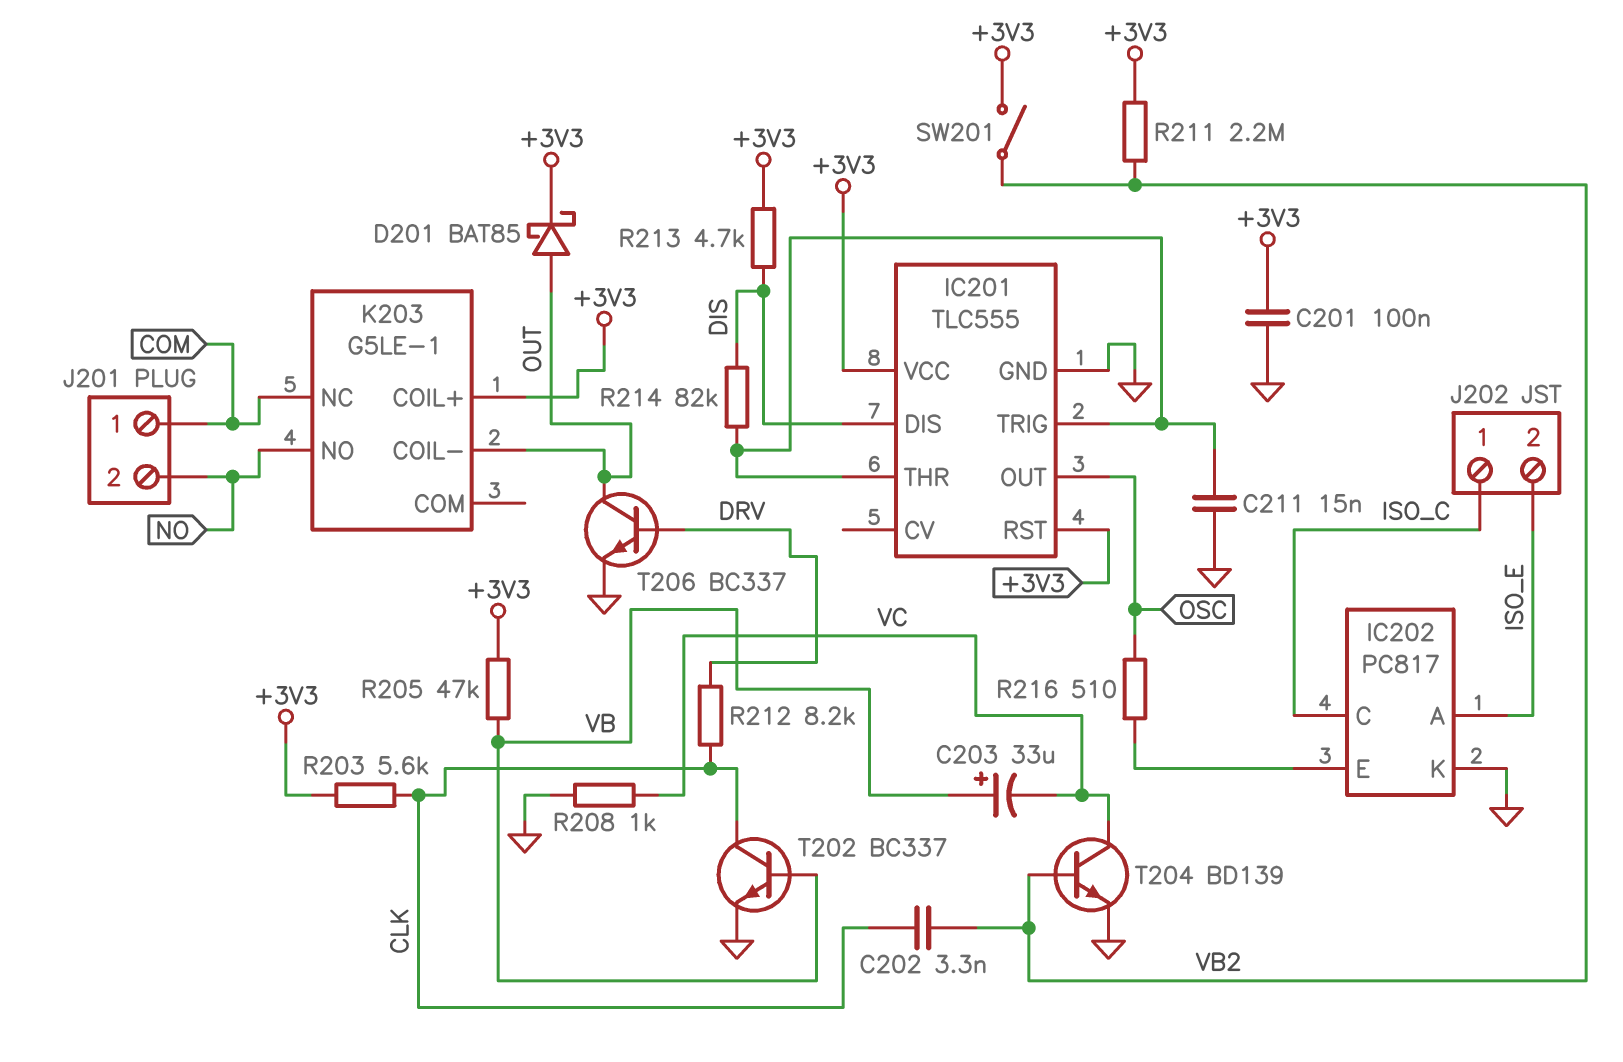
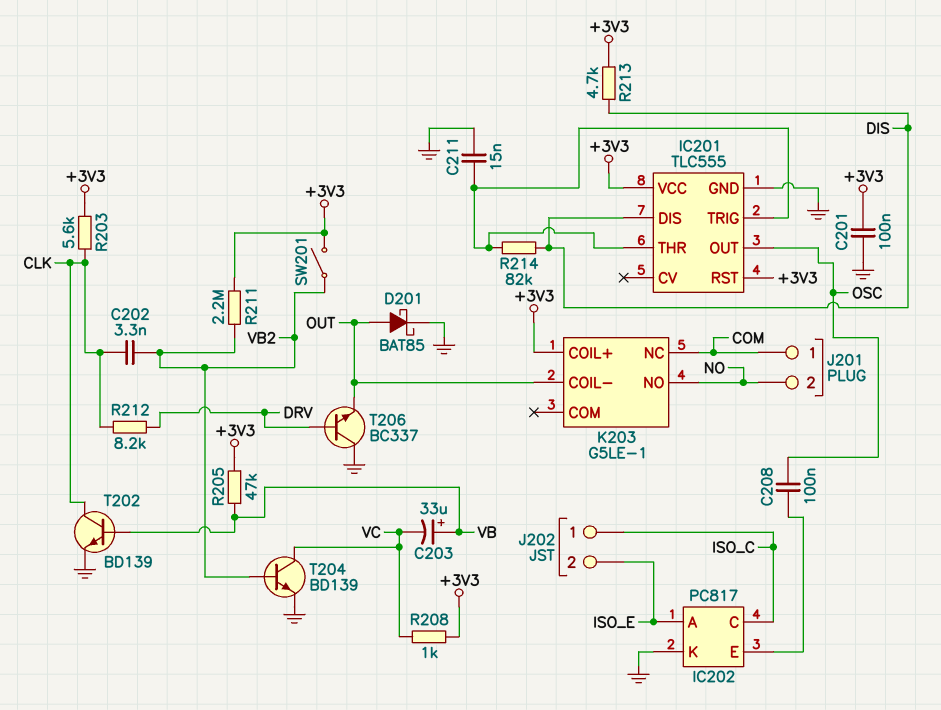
C208: none -> 100nF (IC202/E, OSC)
D201: schottky BAT85 (A OUT, K +3V3) -> schottky BAT85 (A OUT, K GND)
R208: 1k (GND, VC) -> 1k (+3V3, VC)
R216: 510 (IC202/E, OSC) -> none
T202: NPN BC337 (B VB, C CLK, E GND) -> NPN BD139 (B VB, C CLK, E GND)
T206: NPN BC337 (B DRV, C OUT, E GND) -> NPN BC337 (B DRV, C GND, E OUT)

